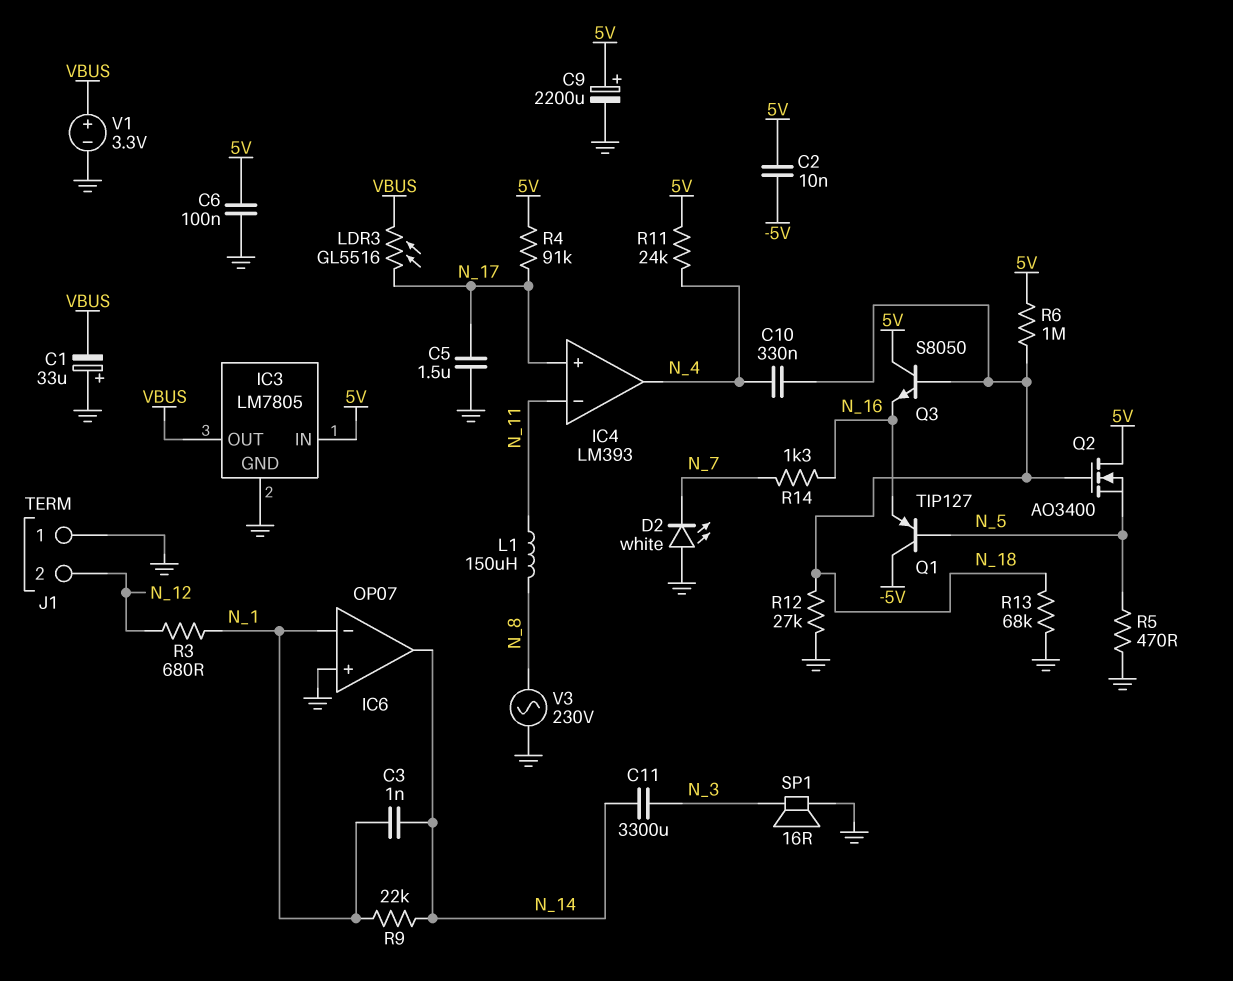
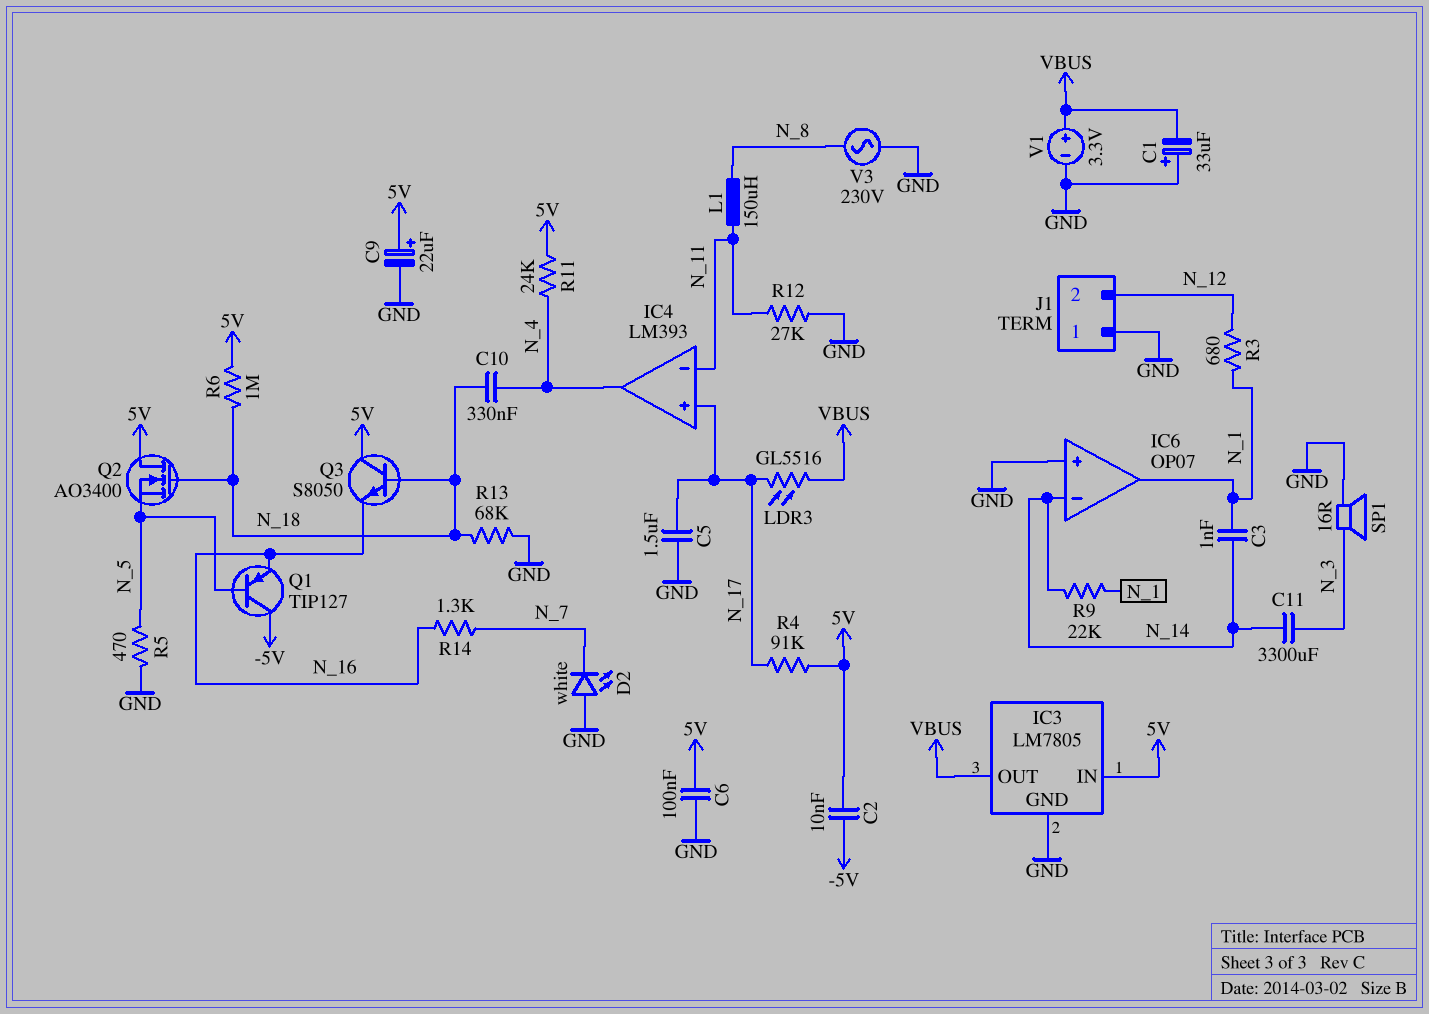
C9: 2200uF (plus 5V, minus GND) -> 22uF (plus 5V, minus GND)
IC6 pin in-: N_1 -> N_14
IC6 pin out: N_14 -> N_1
R12: 27k (GND, N_18) -> 27k (GND, N_11)

